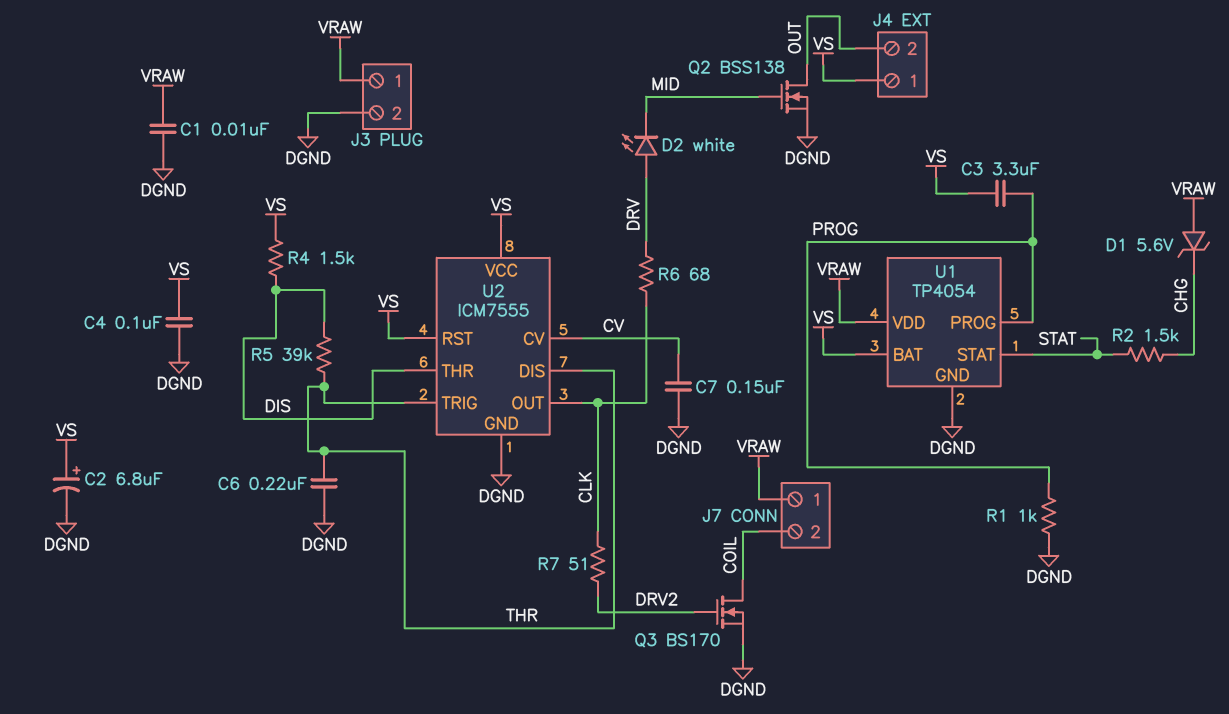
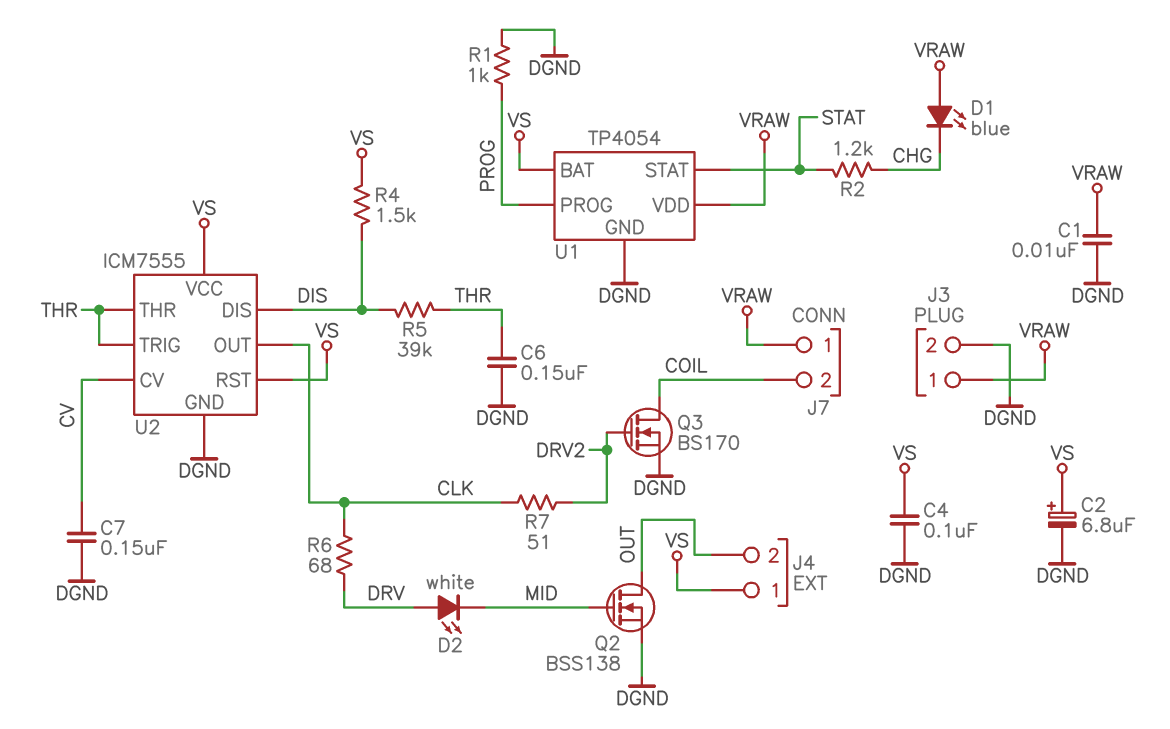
C3: 3.3uF (PROG, VS) -> none
C6: 220nF (DGND, THR) -> 150nF (DGND, THR)
D1: zener 5.6V (A VRAW, K CHG) -> LED blue (A VRAW, K CHG)
R2: 1.5k (CHG, STAT) -> 1.2k (CHG, STAT)
U2 pin DIS: THR -> DIS
U2 pin THR: DIS -> THR

